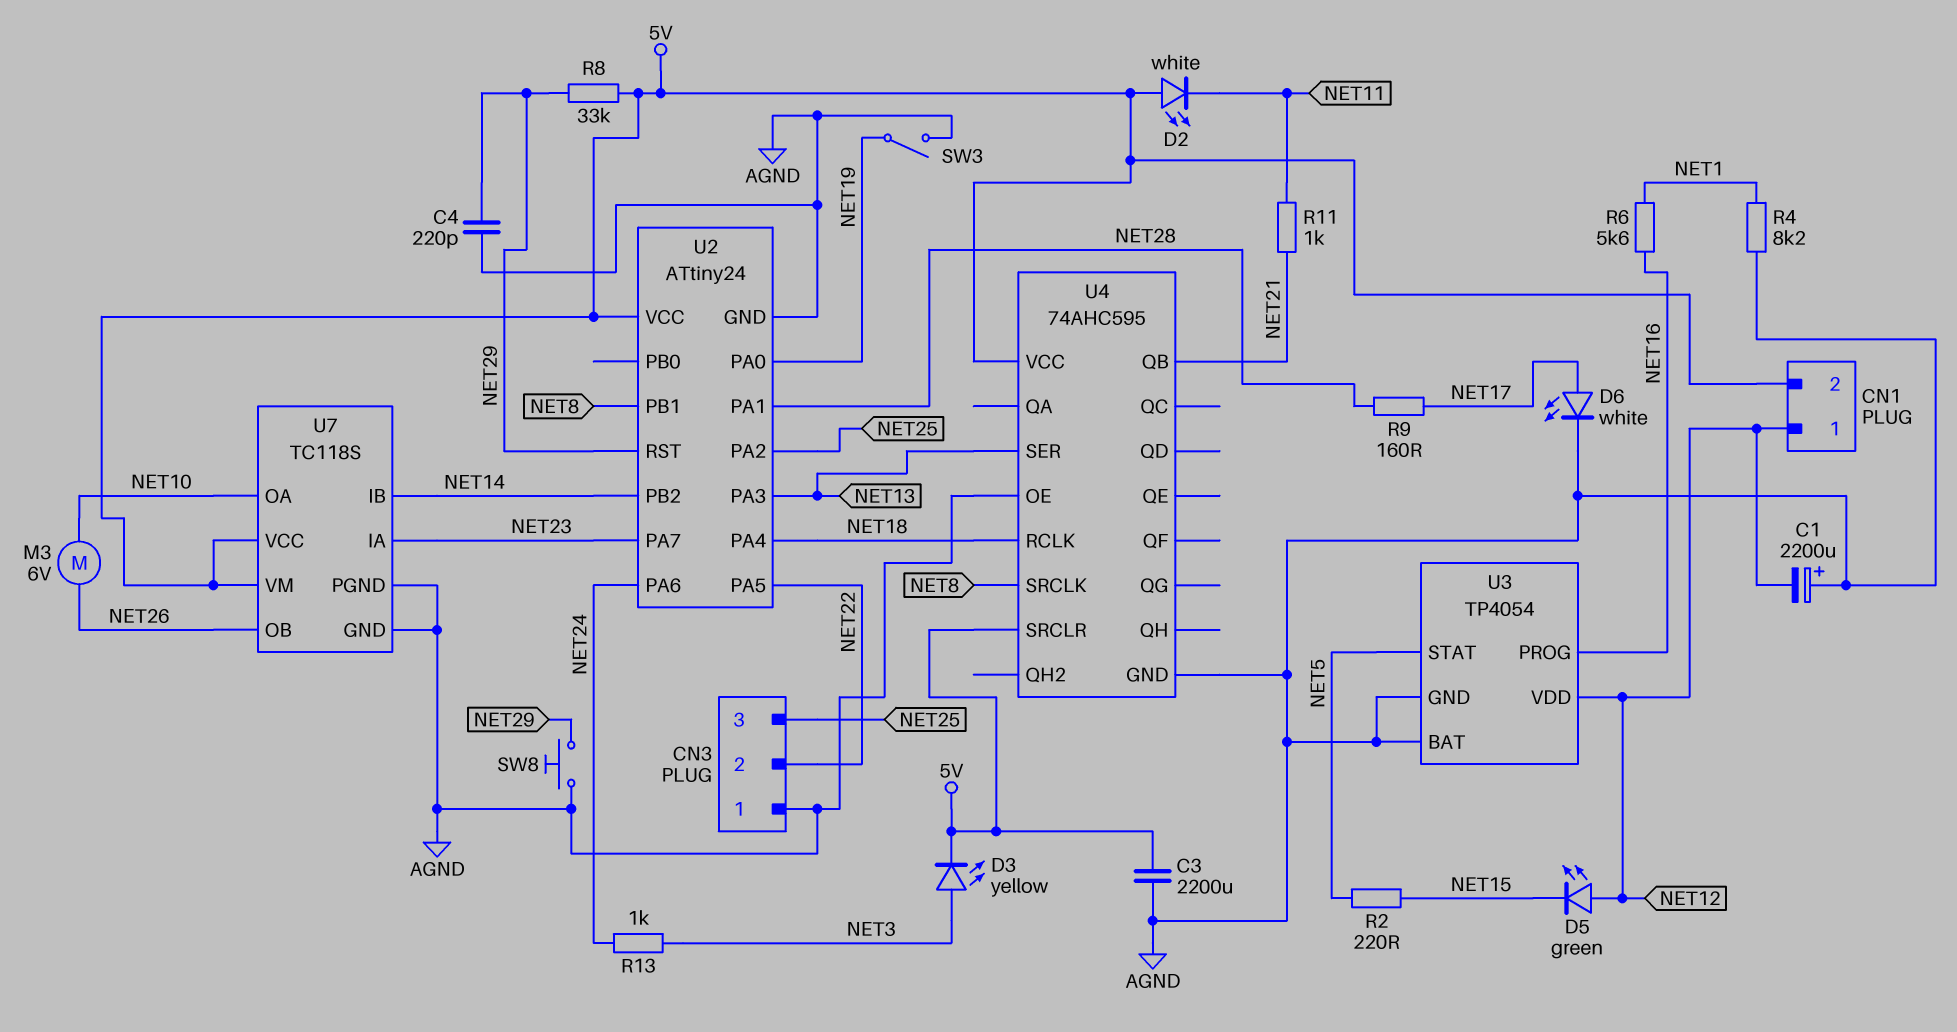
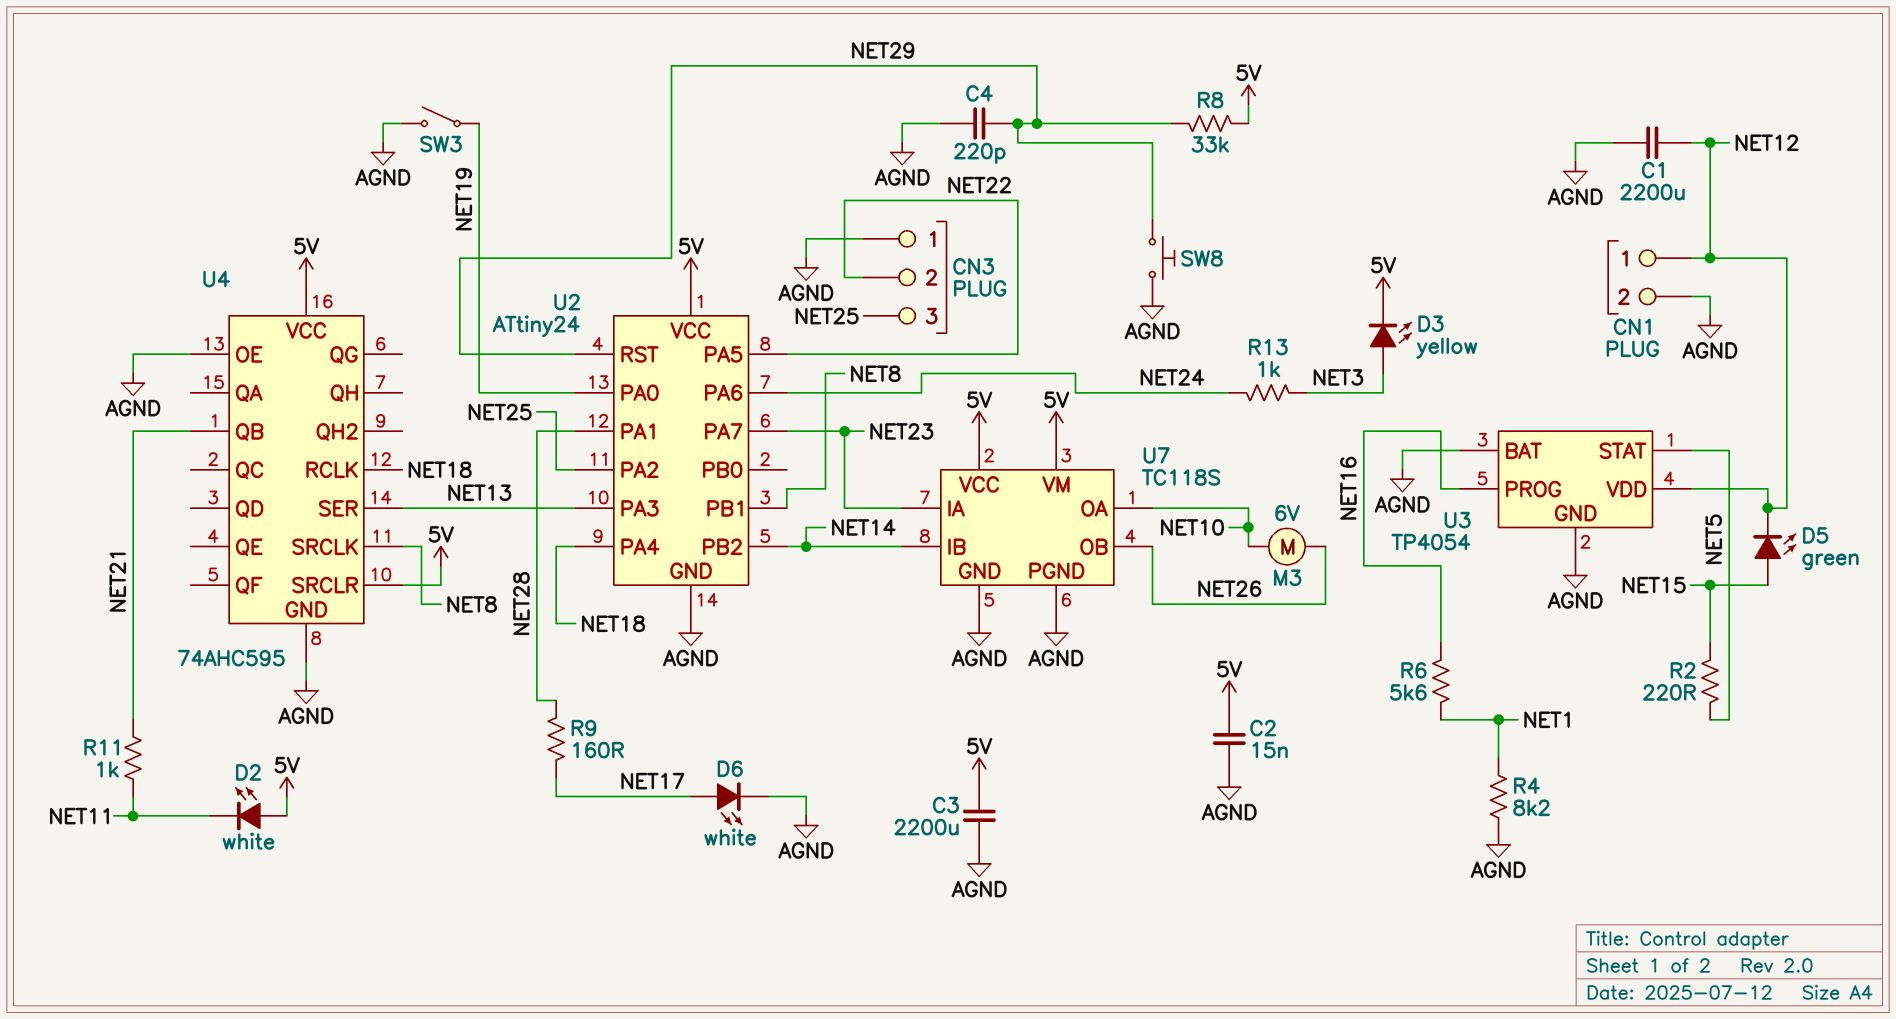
C1: 2200uF (plus AGND, minus NET12) -> 2200uF (AGND, NET12)
C2: none -> 15nF (5V, AGND)
CN1 pin 2: 5V -> AGND
D5: LED green (A NET12, K NET15) -> LED green (A NET15, K NET12)

